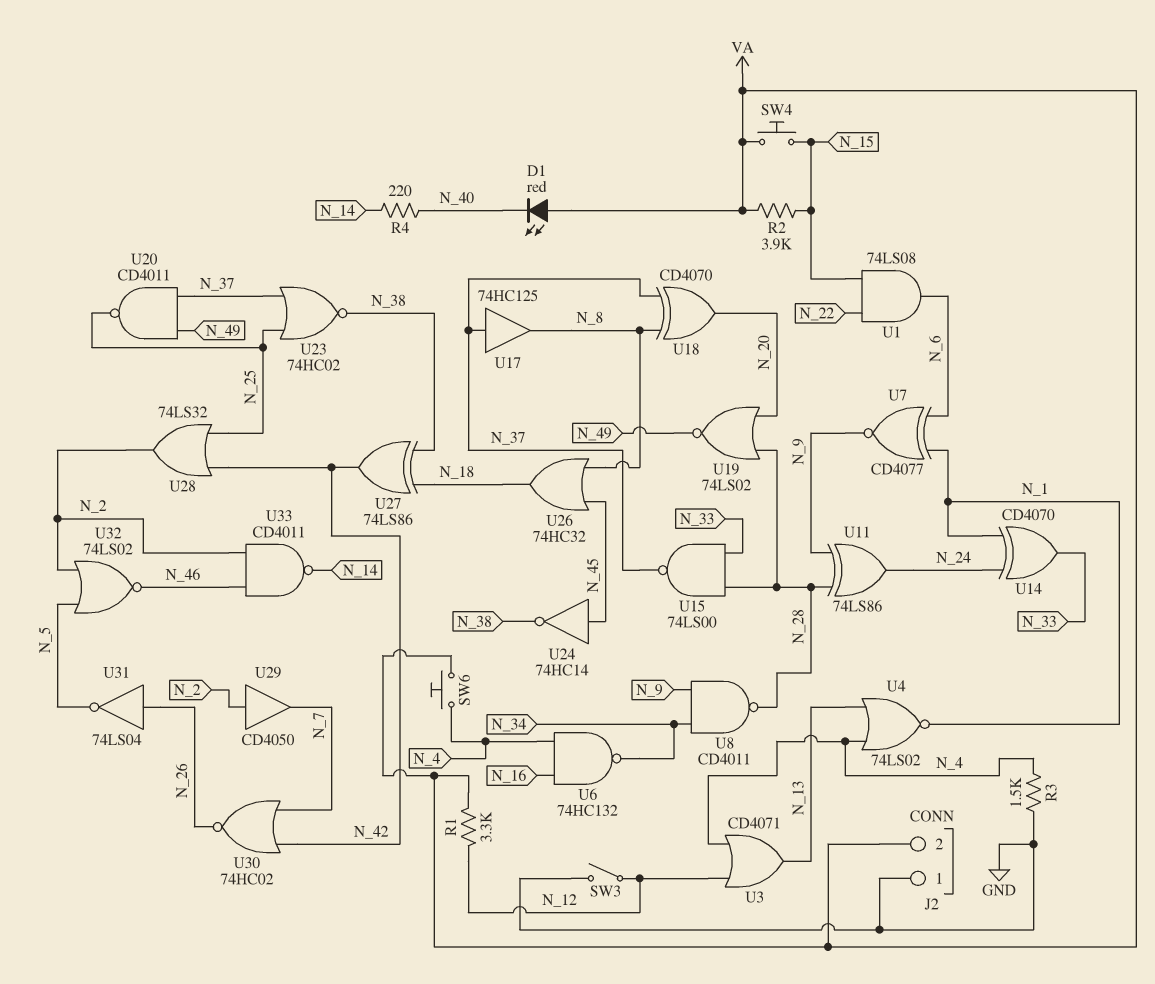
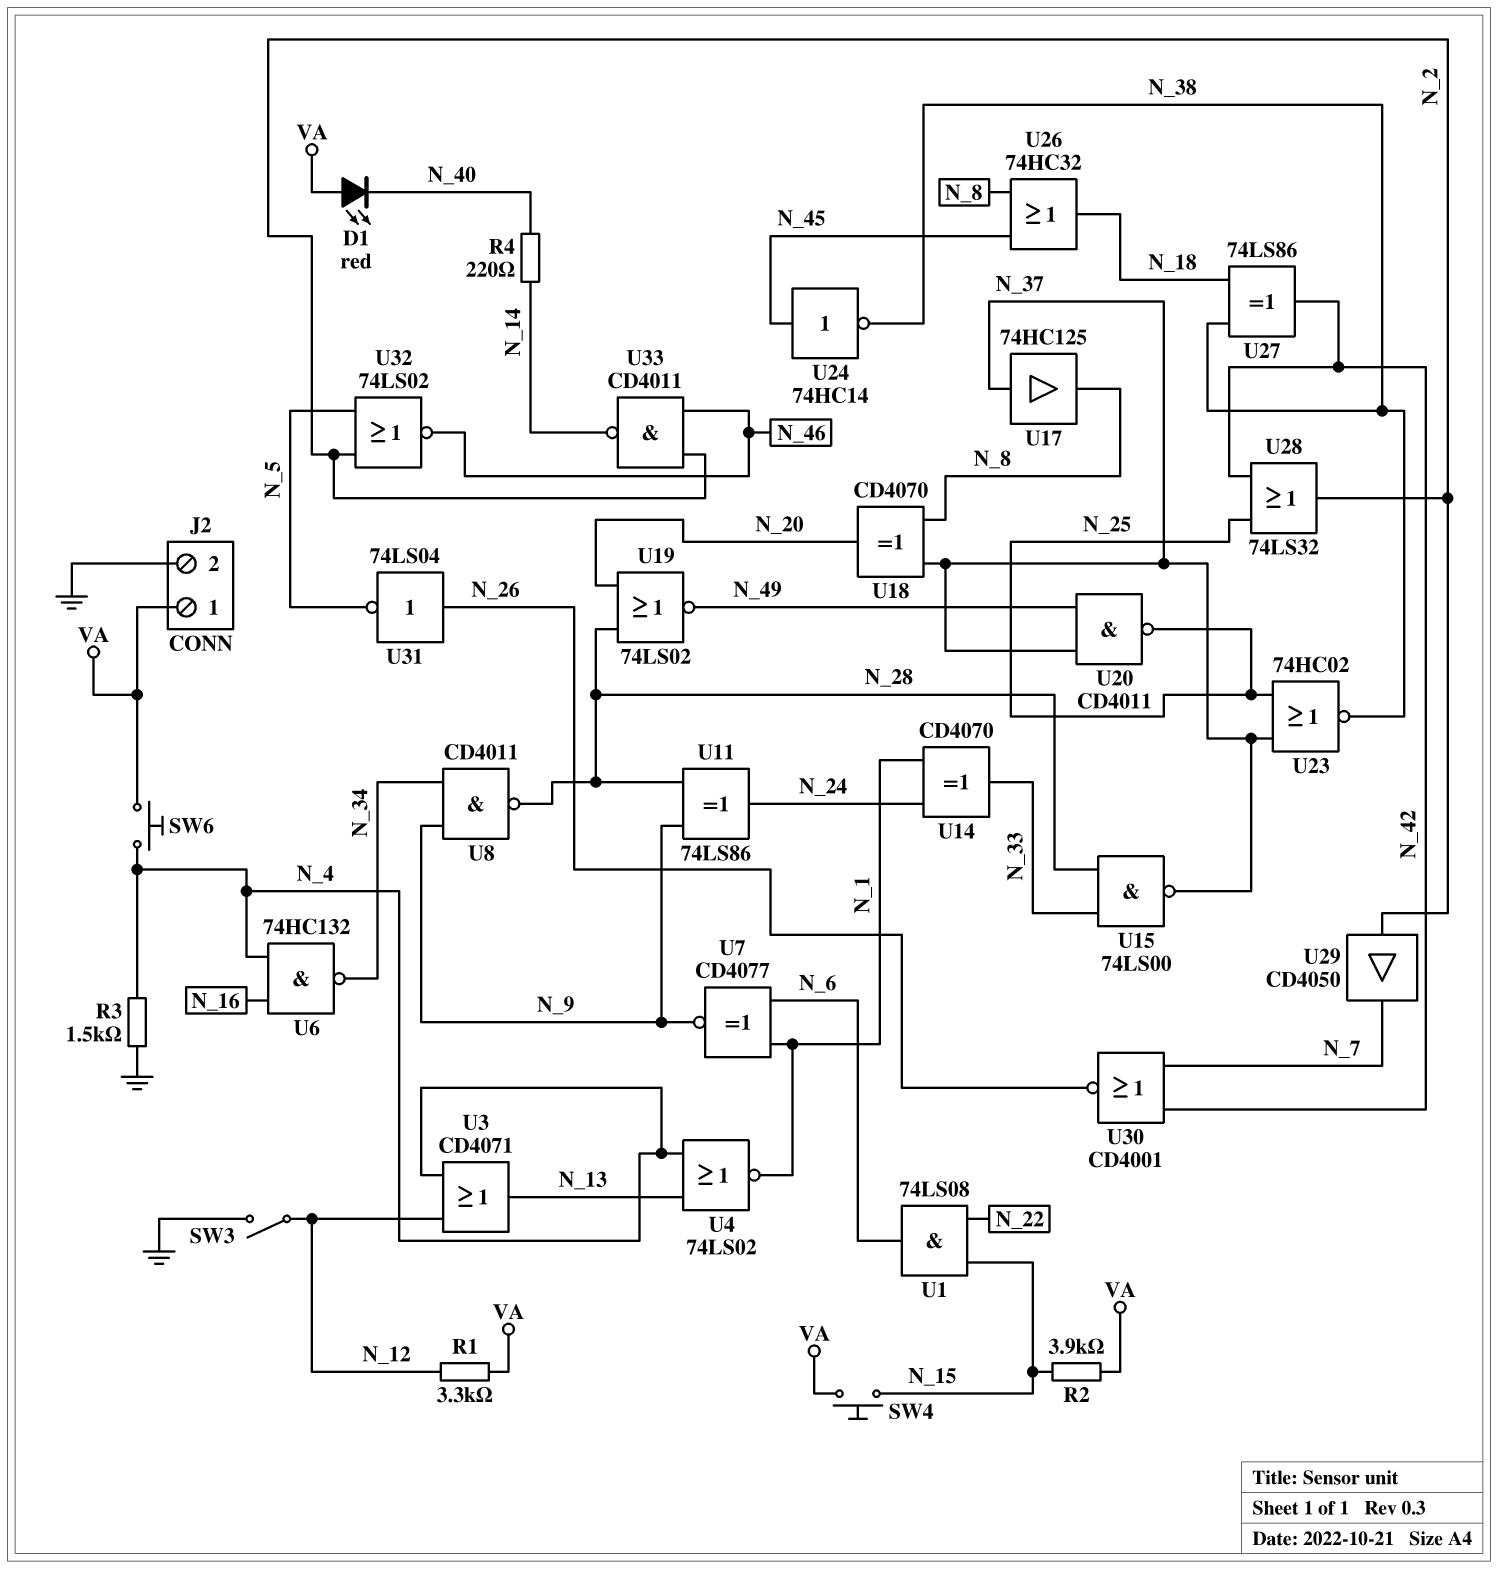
J2 pin 1: GND -> VA
J2 pin 2: VA -> GND
U30: NOR 74HC02 (in N_7, in N_42, out N_26) -> NOR CD4001 (in N_7, in N_42, out N_26)

